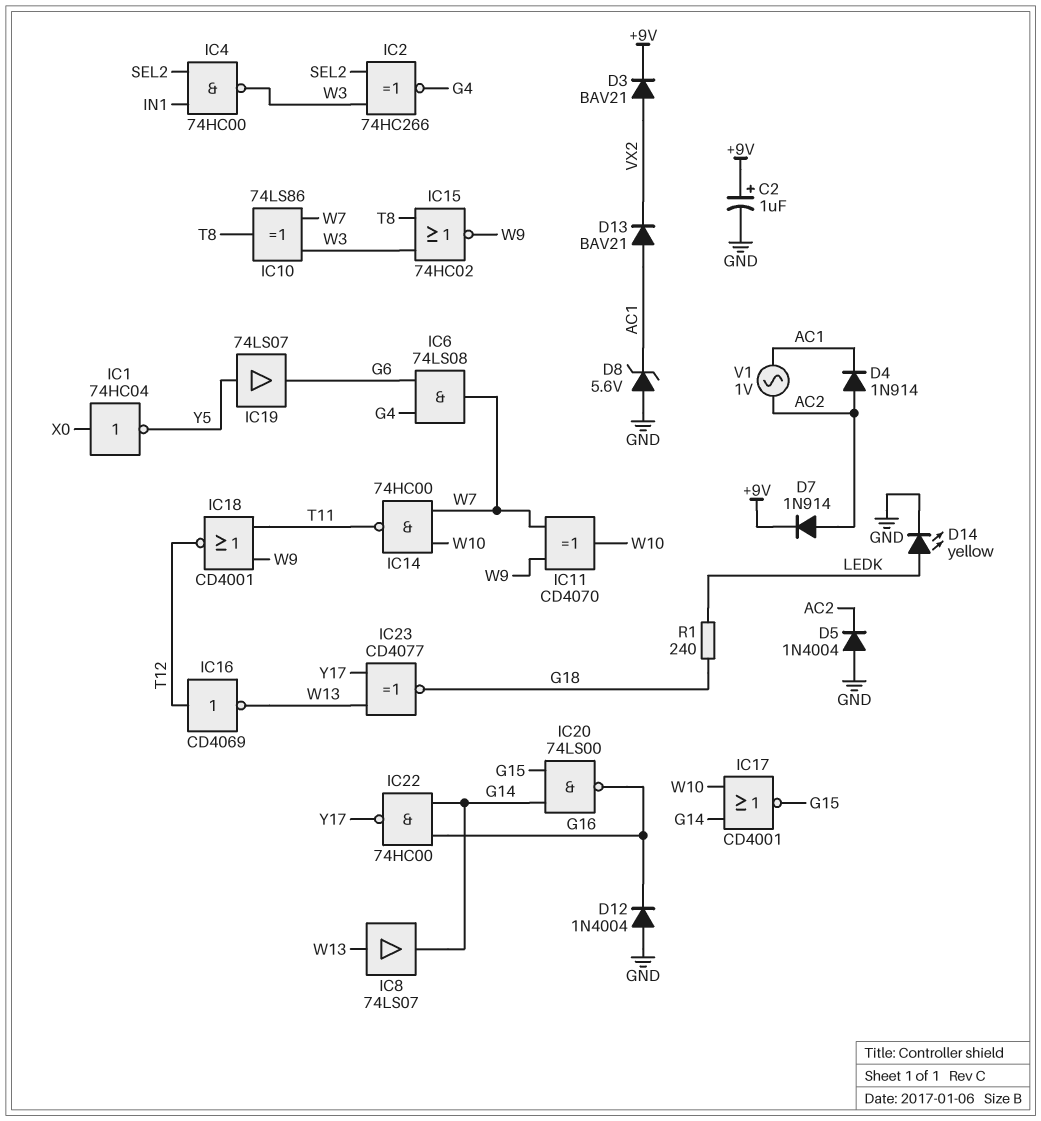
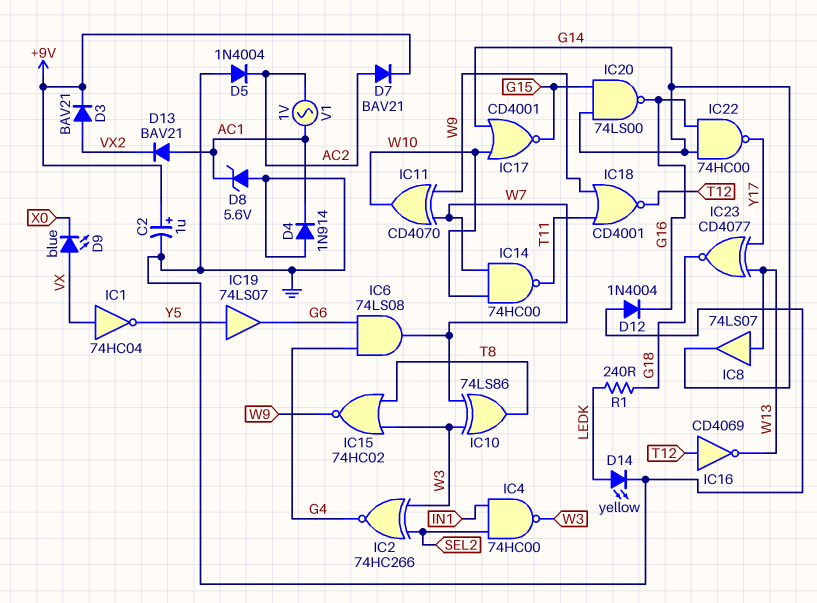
D4: diode 1N914 (A AC2, K AC1) -> diode 1N914 (A GND, K AC1)
D7: diode 1N914 (A AC2, K +9V) -> diode BAV21 (A AC2, K +9V)
D9: none -> LED blue (A VX, K X0)
IC1: NOT 74HC04 (in X0, out Y5) -> NOT 74HC04 (in VX, out Y5)

